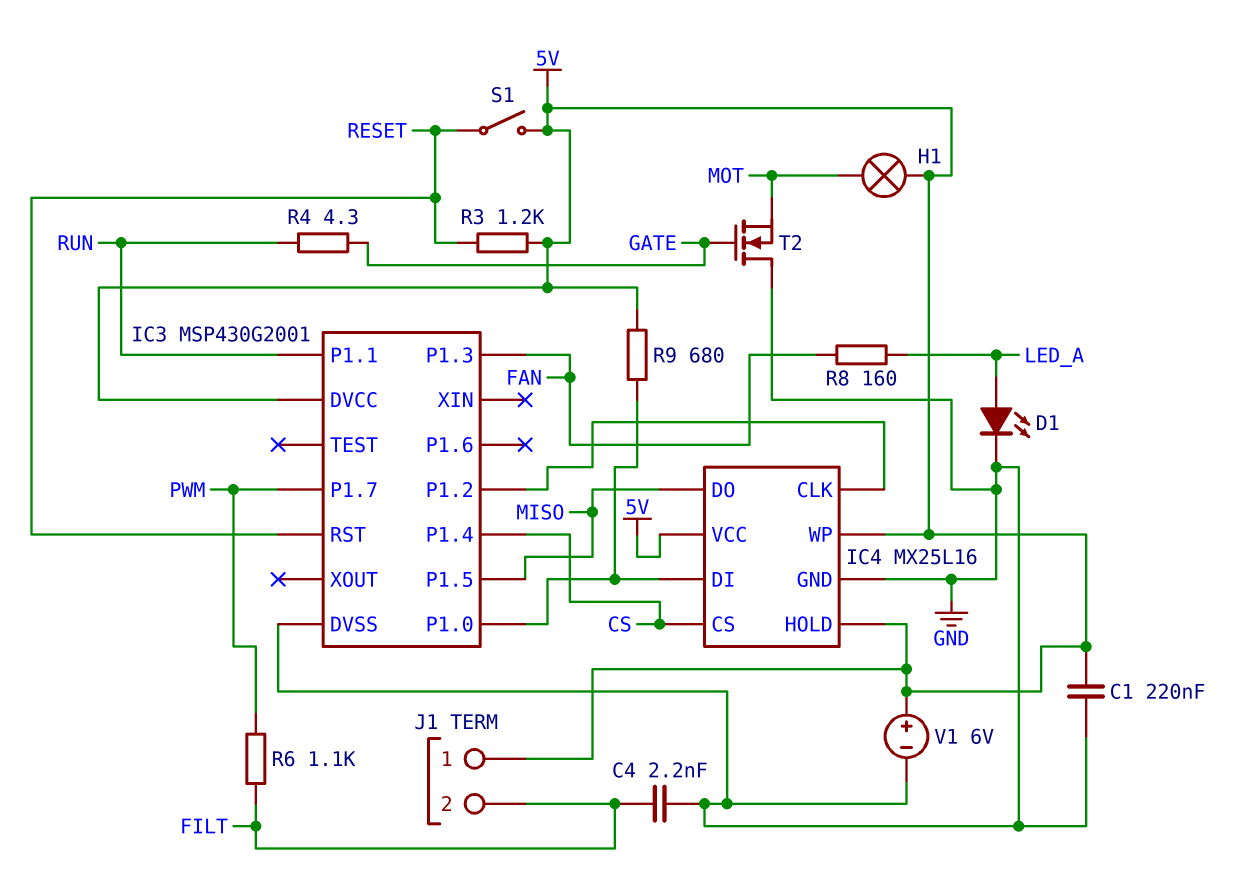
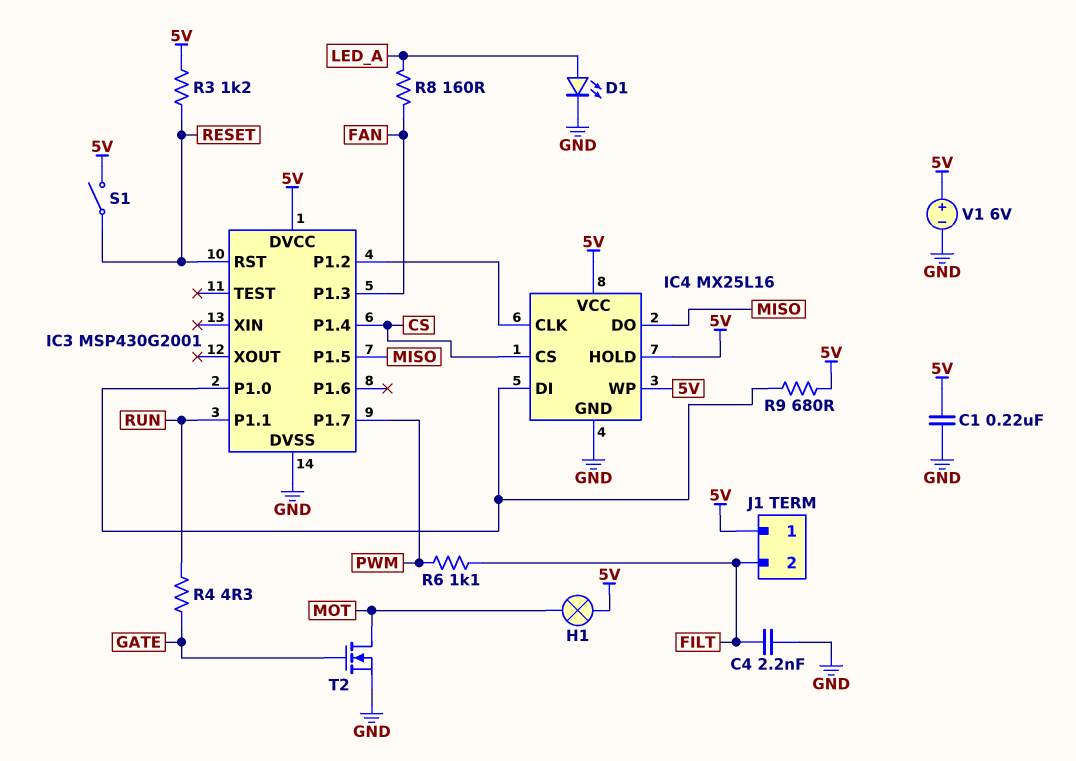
T2: NMOS (G GATE, D GND, S MOT) -> NMOS (G GATE, D MOT, S GND)

